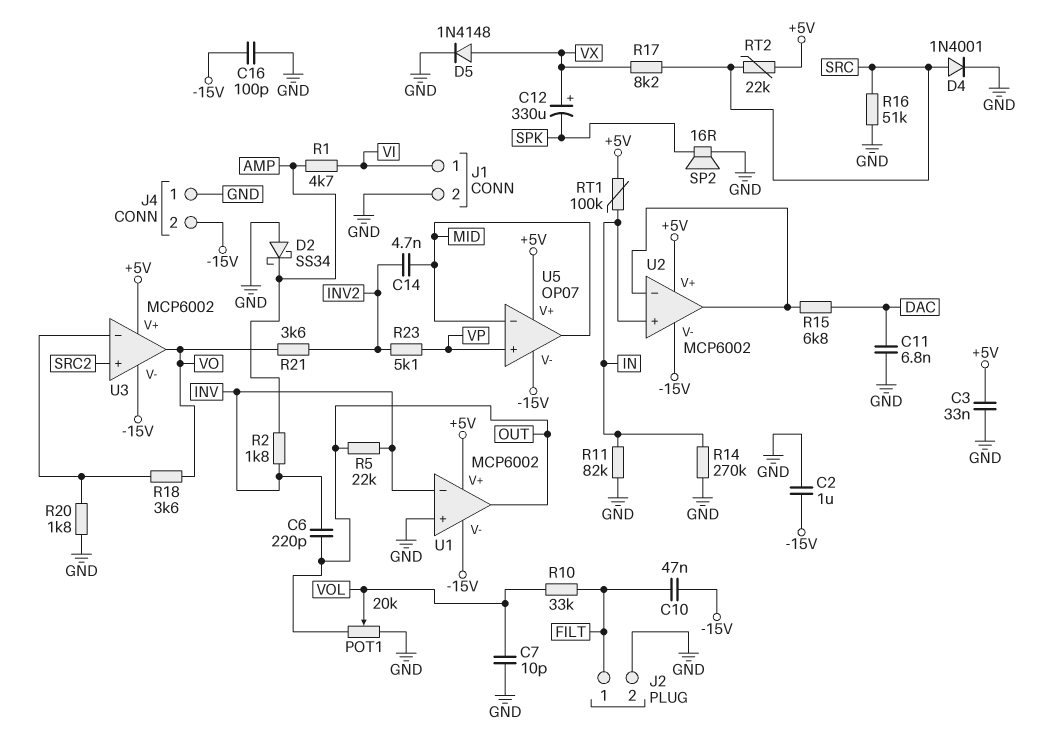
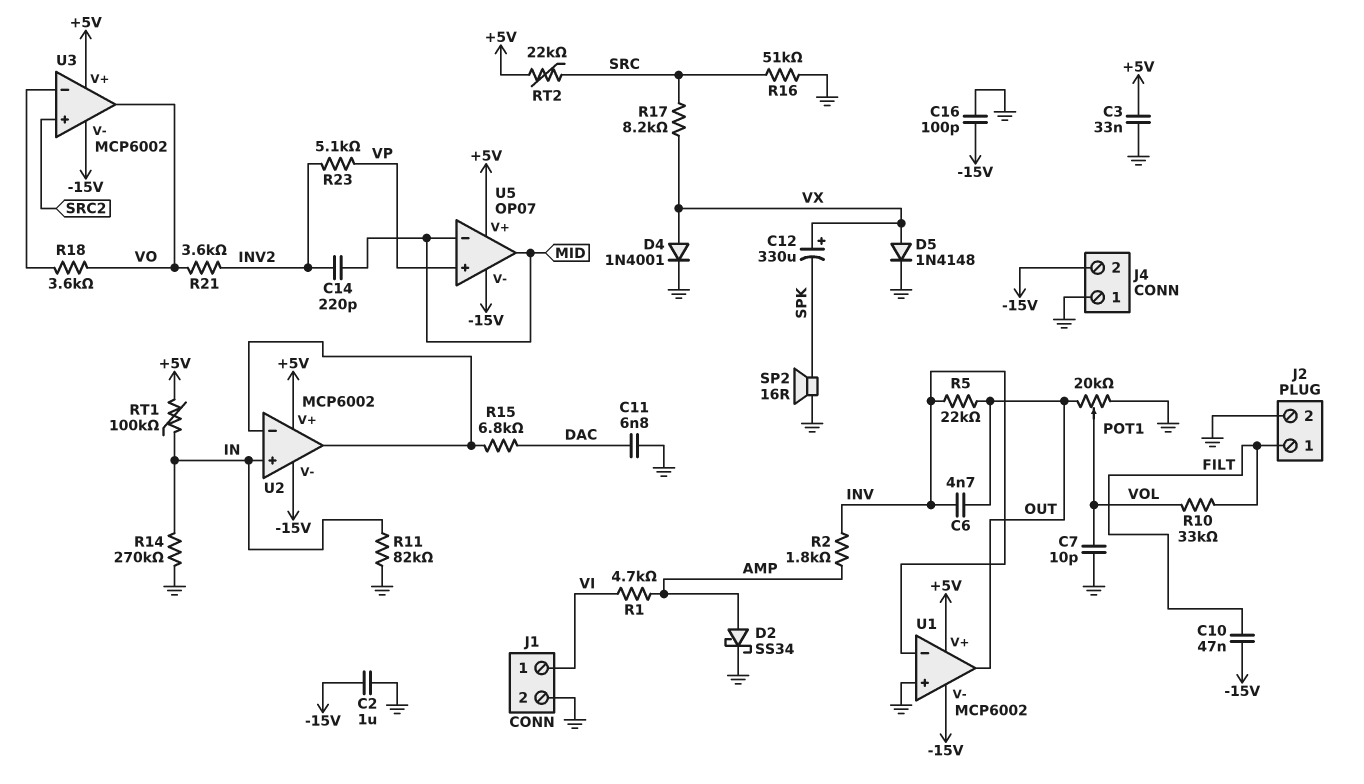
C6: 220pF (INV, OUT) -> 4.7nF (INV, OUT)
C14: 4.7nF (INV2, MID) -> 220pF (INV2, MID)
D2: schottky SS34 (A GND, K AMP) -> schottky SS34 (A AMP, K GND)
D4: diode 1N4001 (A SRC, K GND) -> diode 1N4001 (A VX, K GND)
R20: 1.8k (GND, U3/in-) -> none

